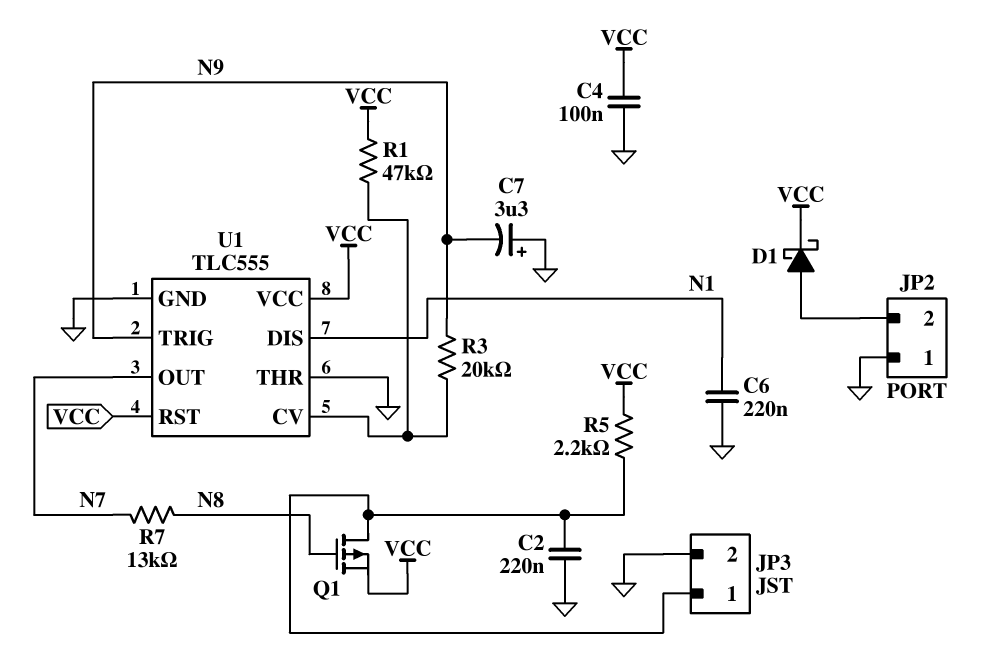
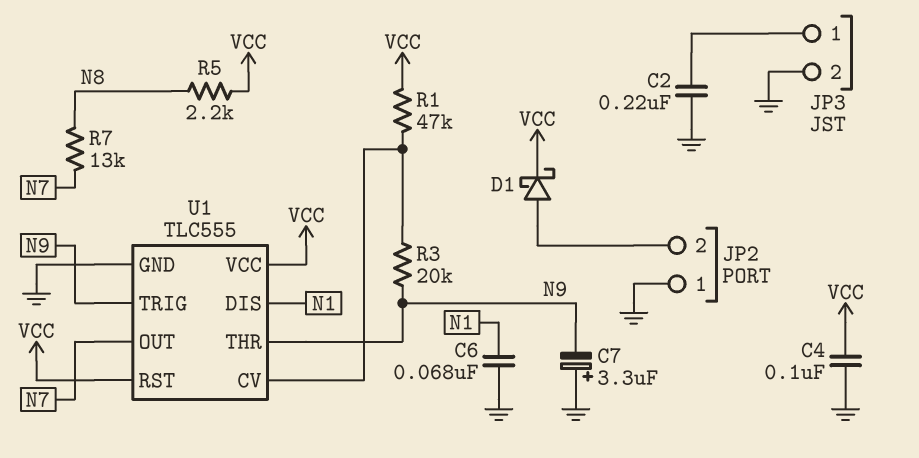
C6: 220nF (GND, N1) -> 68nF (GND, N1)
Q1: PMOS (G N8, D JP3/1, S VCC) -> none
R5: 2.2k (JP3/1, VCC) -> 2.2k (N8, VCC)
U1 pin THR: GND -> N9

